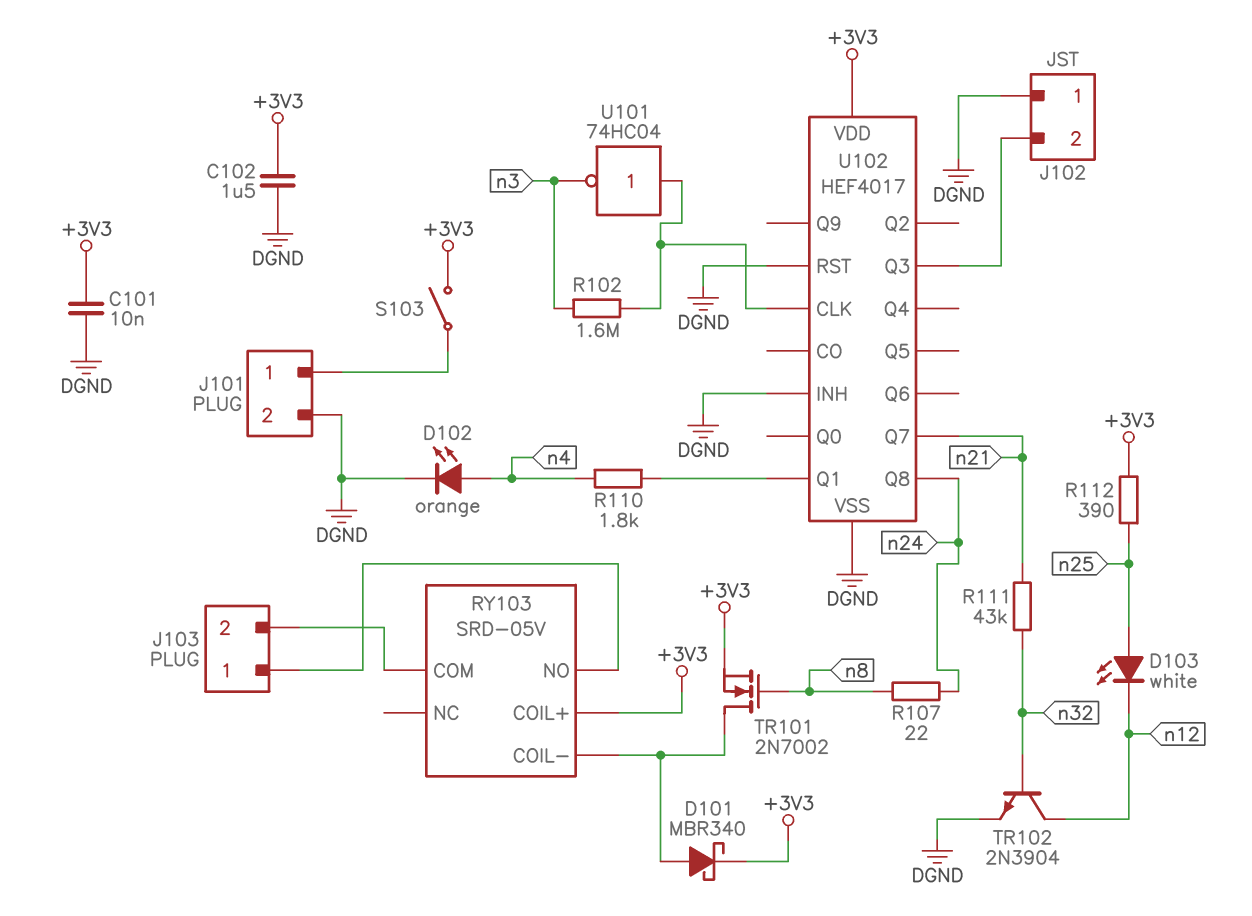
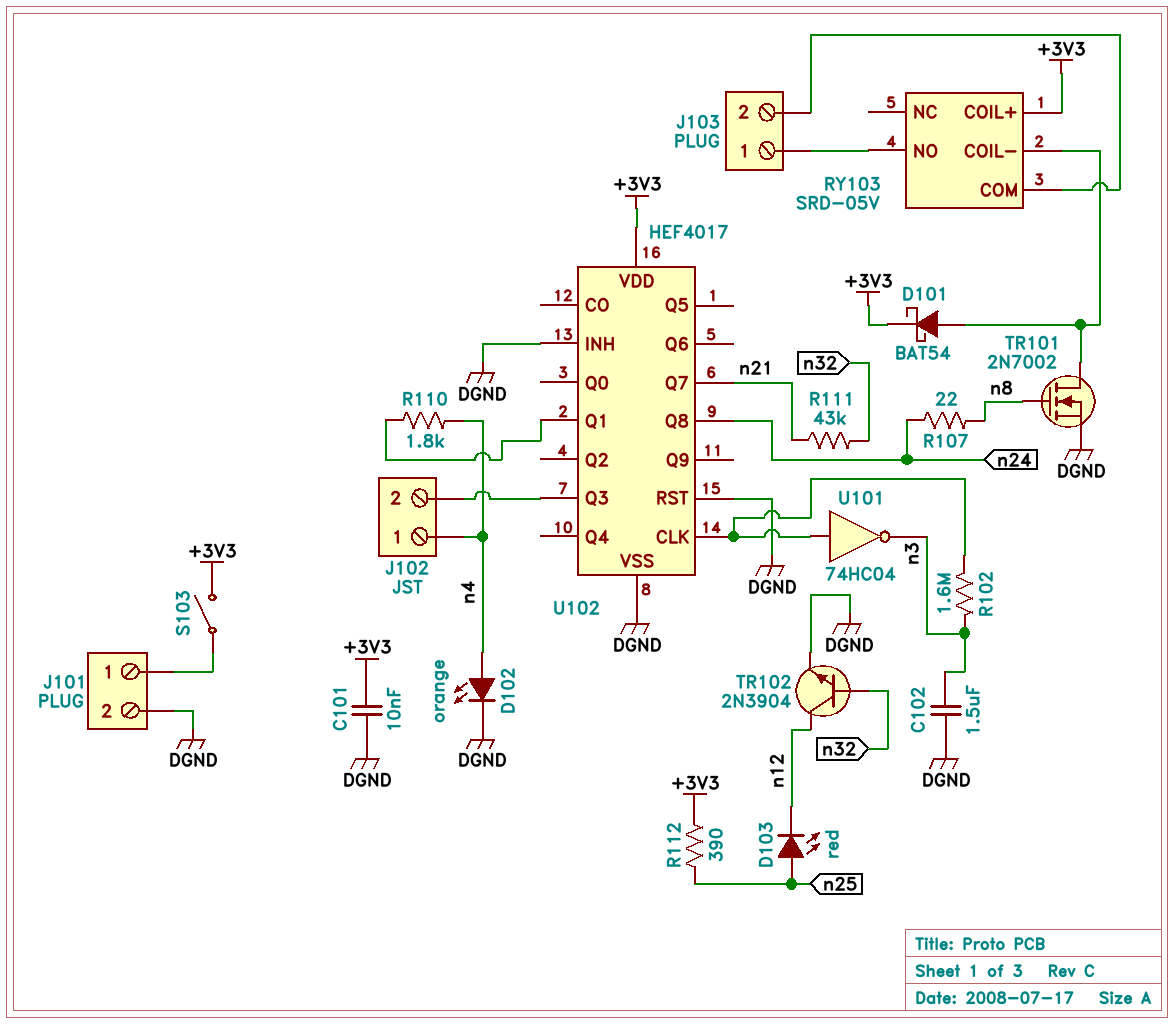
C102: 1.5uF (+3V3, DGND) -> 1.5uF (DGND, n3)
D101: schottky MBR340 (A RY103/COIL-, K +3V3) -> schottky BAT54 (A RY103/COIL-, K +3V3)
D103: LED white (A n25, K n12) -> LED red (A n25, K n12)
J102 pin 1: DGND -> n4
TR101: NMOS 2N7002 (G n8, D RY103/COIL-, S +3V3) -> NMOS 2N7002 (G n8, D RY103/COIL-, S DGND)

